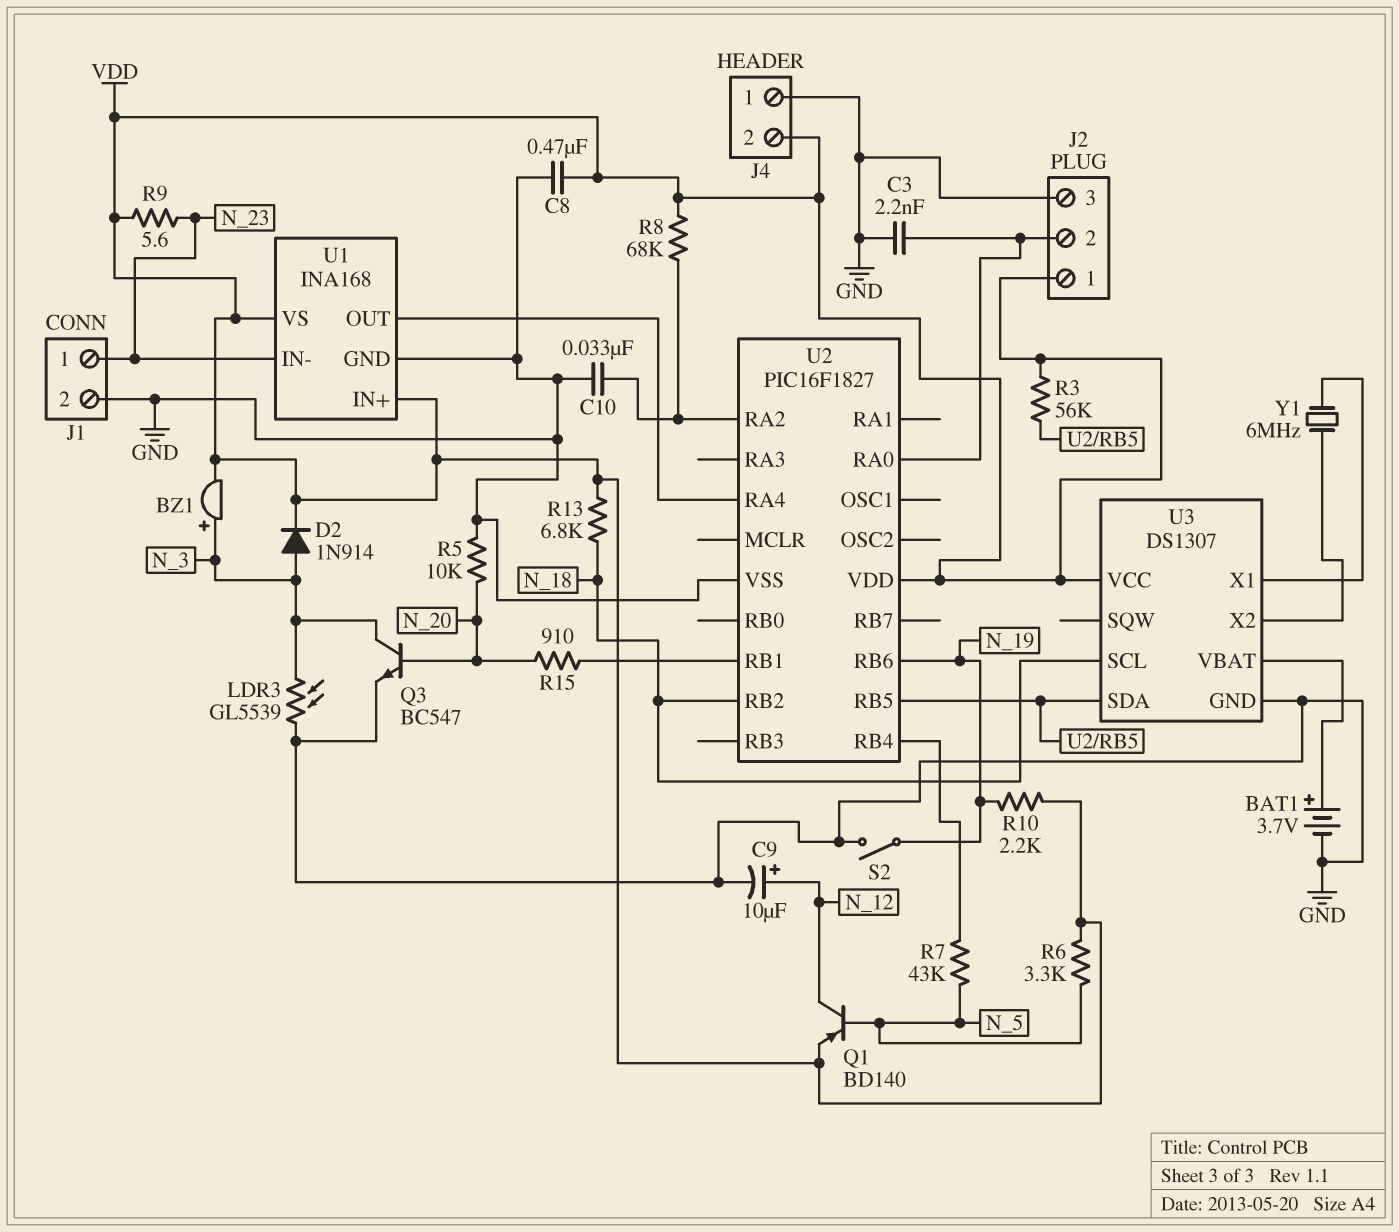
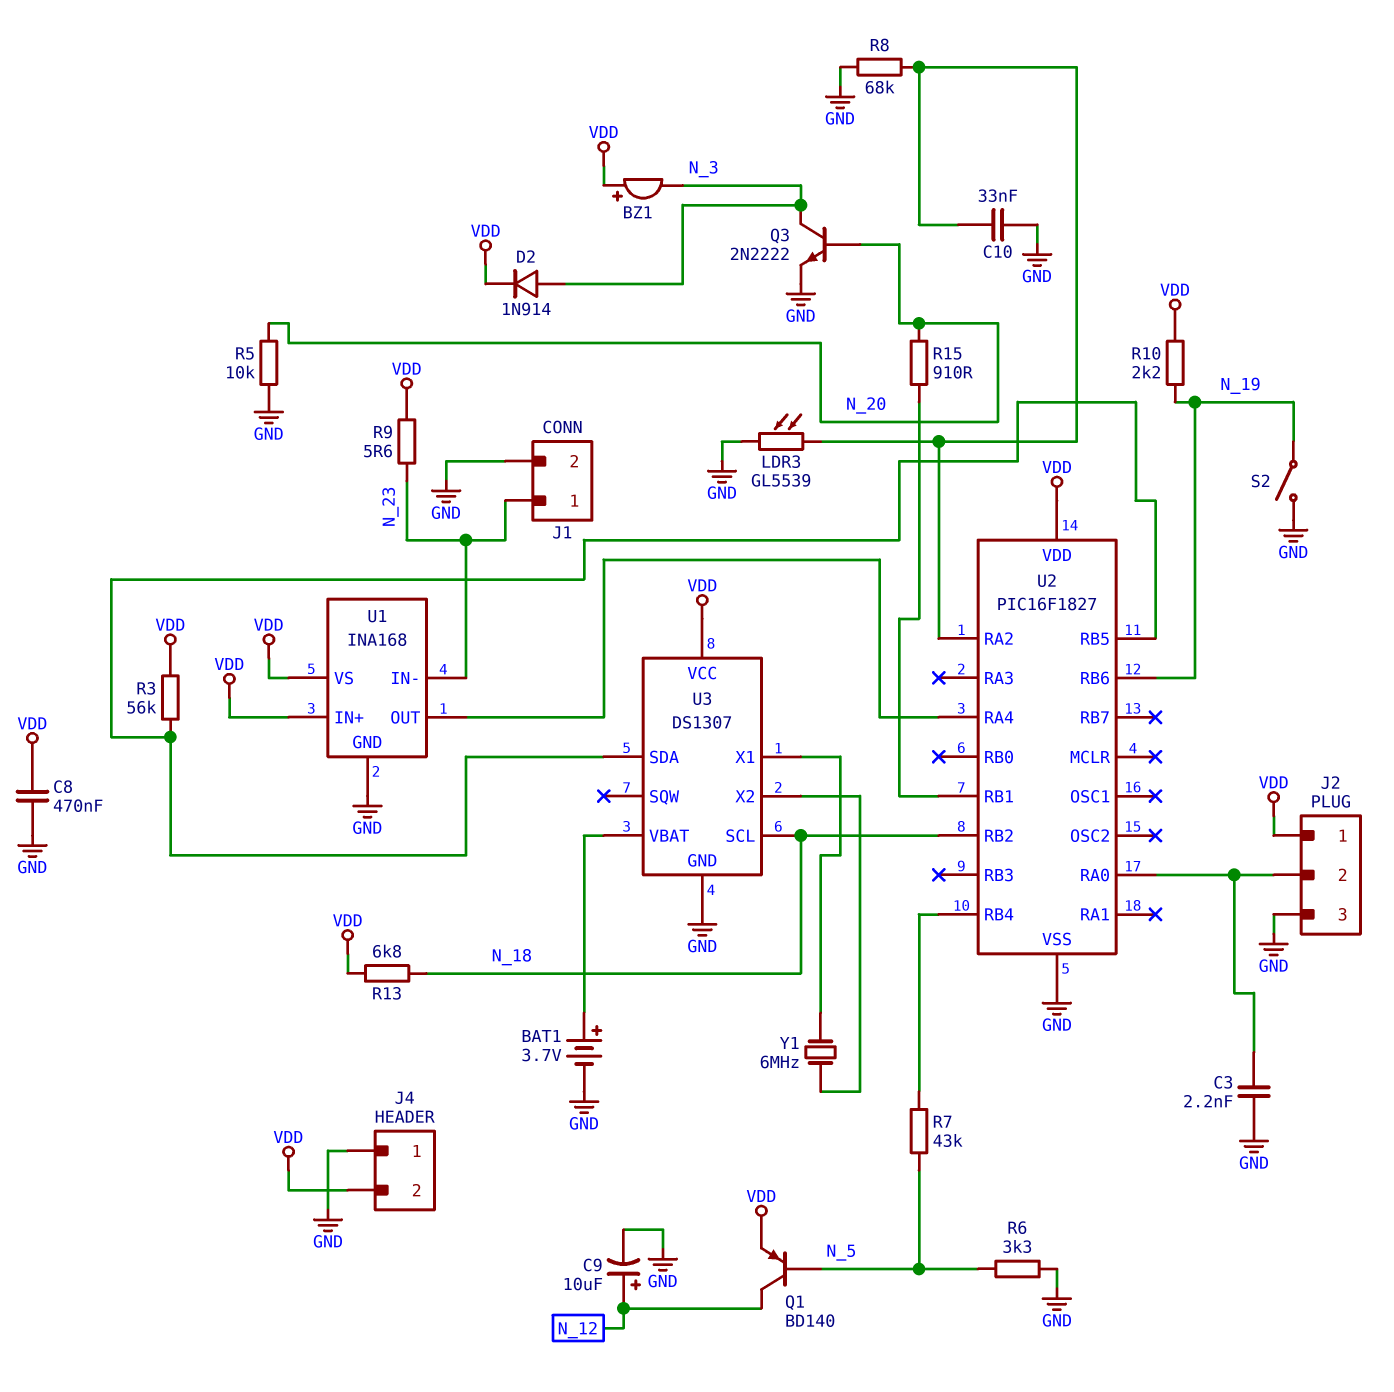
BZ1: buzzer (plus N_3, minus VDD) -> buzzer (plus VDD, minus N_3)
LDR3: GL5539 (GND, N_3) -> GL5539 (GND, U2/RA2)
Q3: NPN BC547 (B N_20, C N_3, E GND) -> NPN 2N2222 (B N_20, C N_3, E GND)
R6: 3.3k (N_5, VDD) -> 3.3k (GND, N_5)
R8: 68k (U2/RA2, VDD) -> 68k (GND, U2/RA2)

